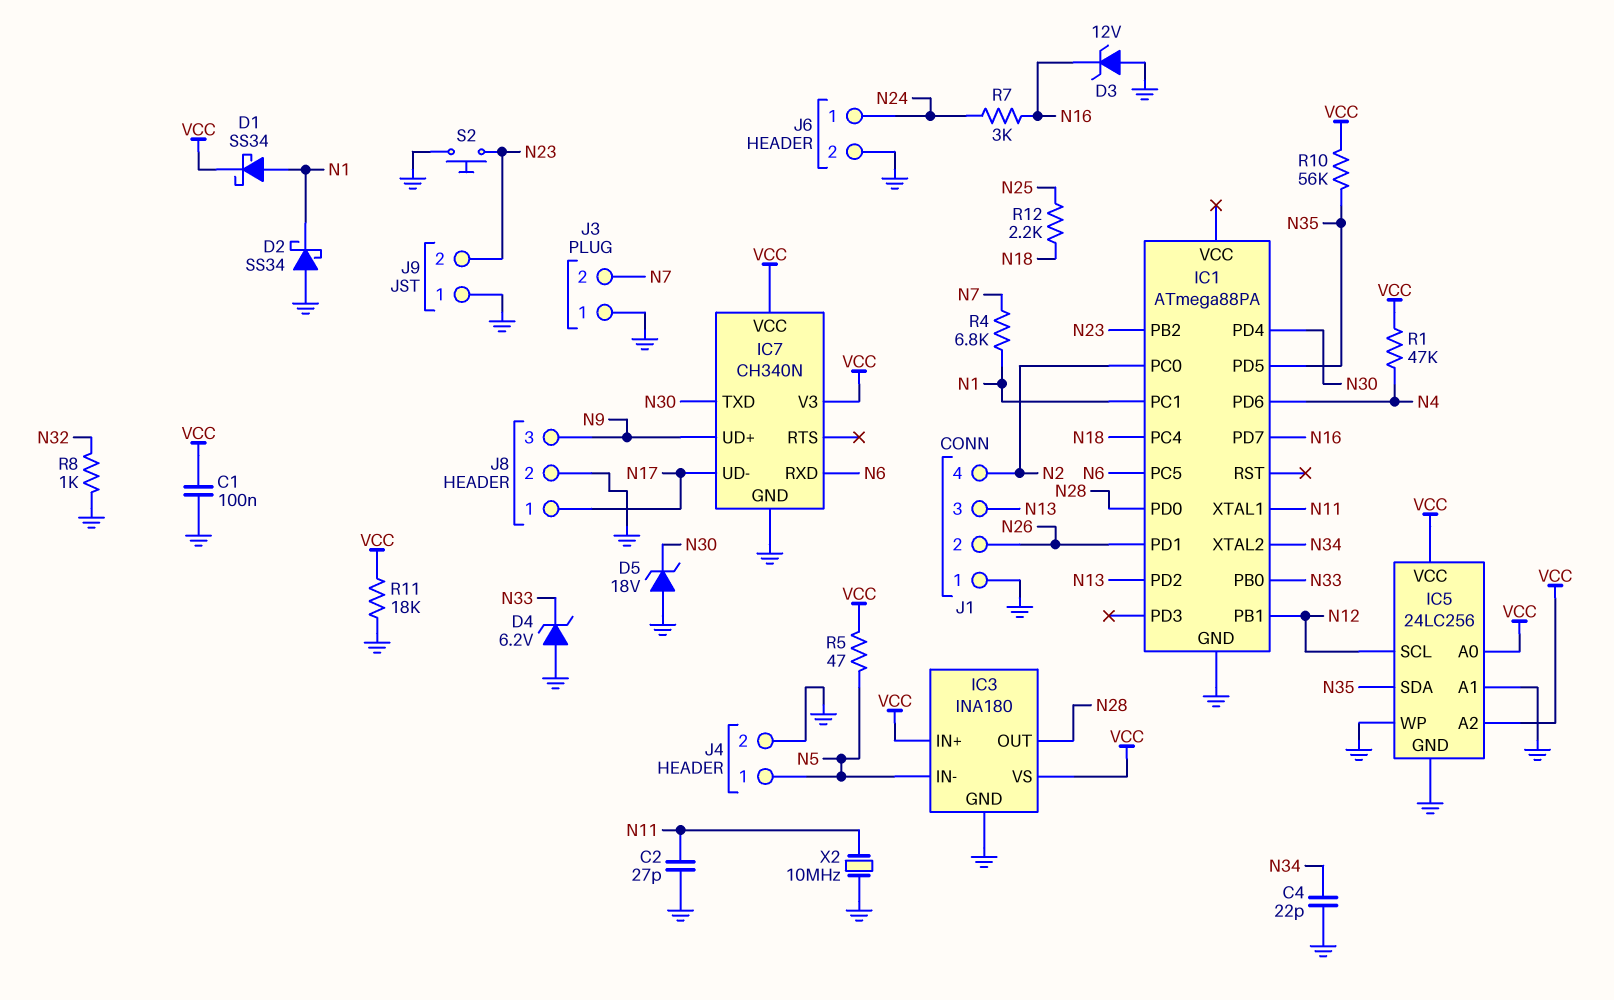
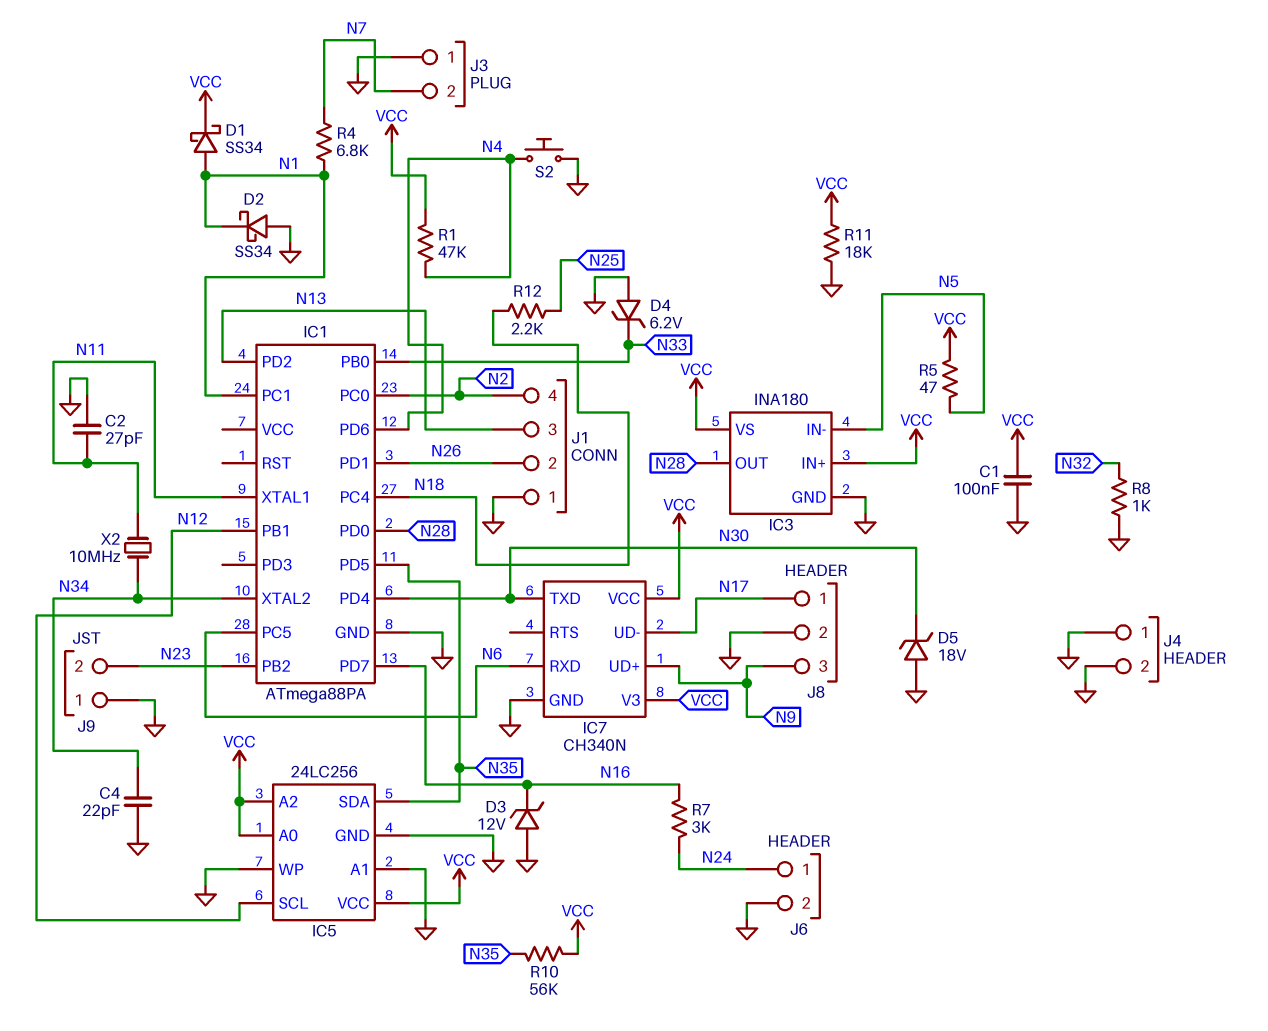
J4 pin 1: N5 -> GND
S2: button (GND, N23) -> button (GND, N4)
X2: 10MHz (GND, N11) -> 10MHz (N11, N34)

